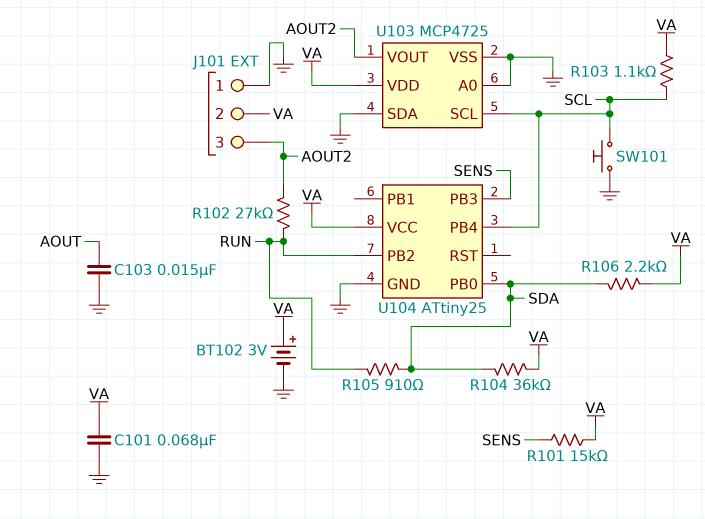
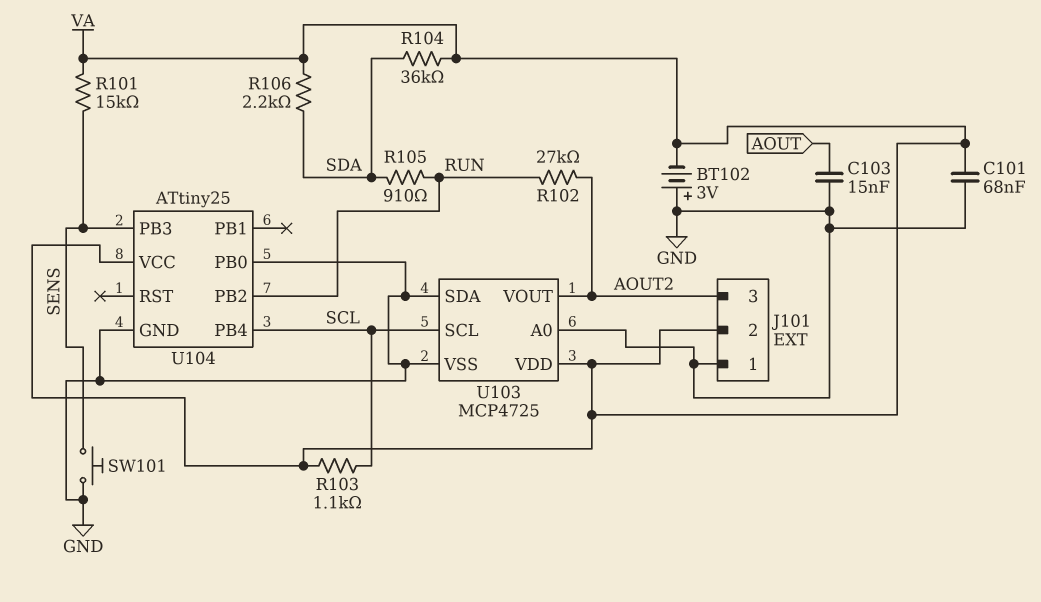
BT102: 3V (plus VA, minus GND) -> 3V (plus GND, minus VA)
SW101: button (GND, SCL) -> button (GND, SENS)
U104 pin PB0: SDA -> GND

